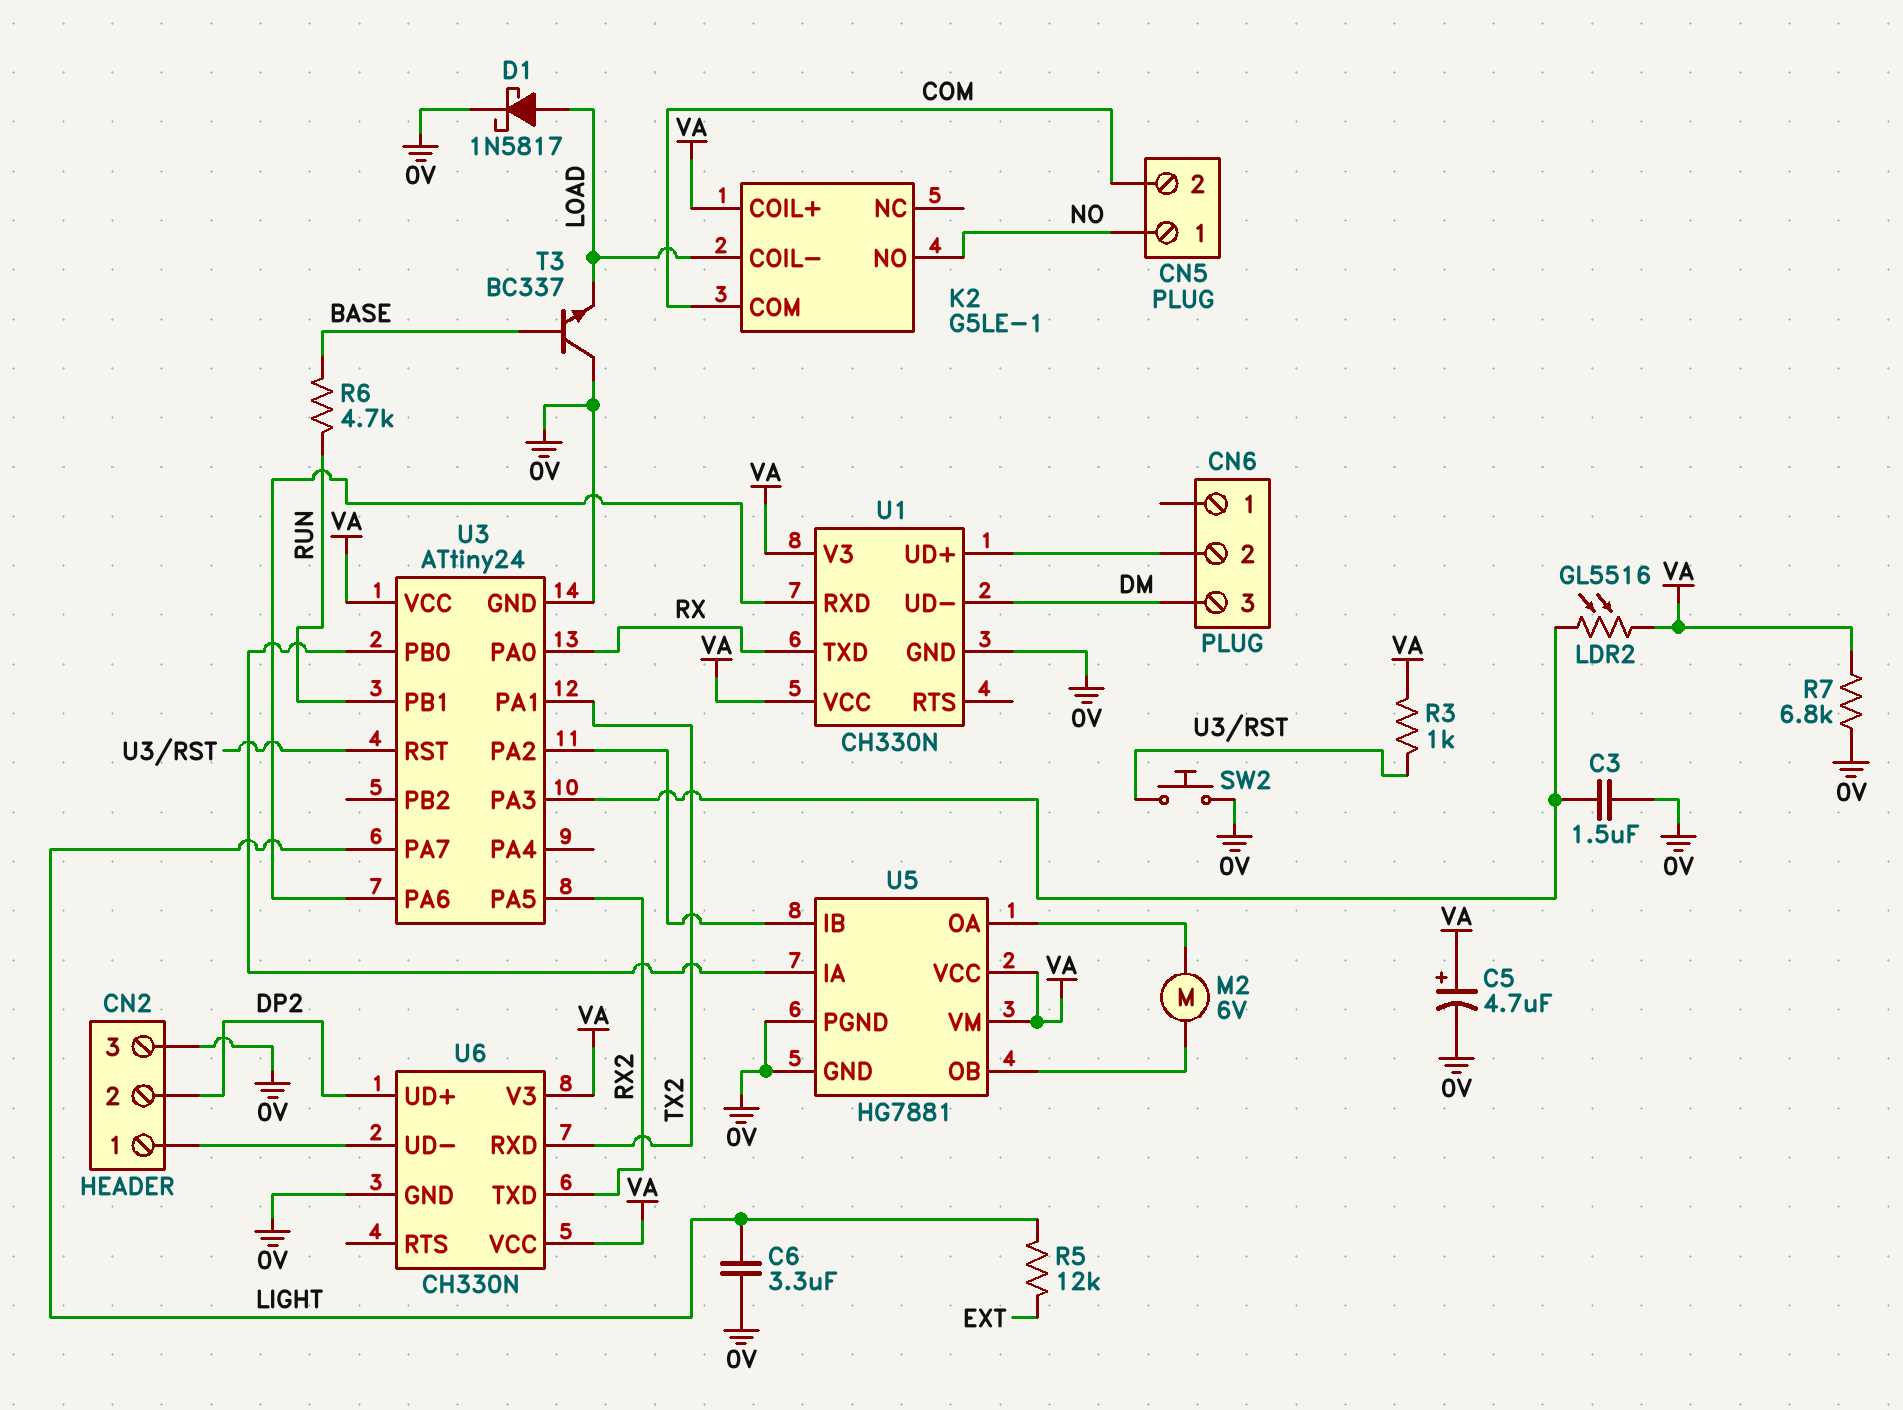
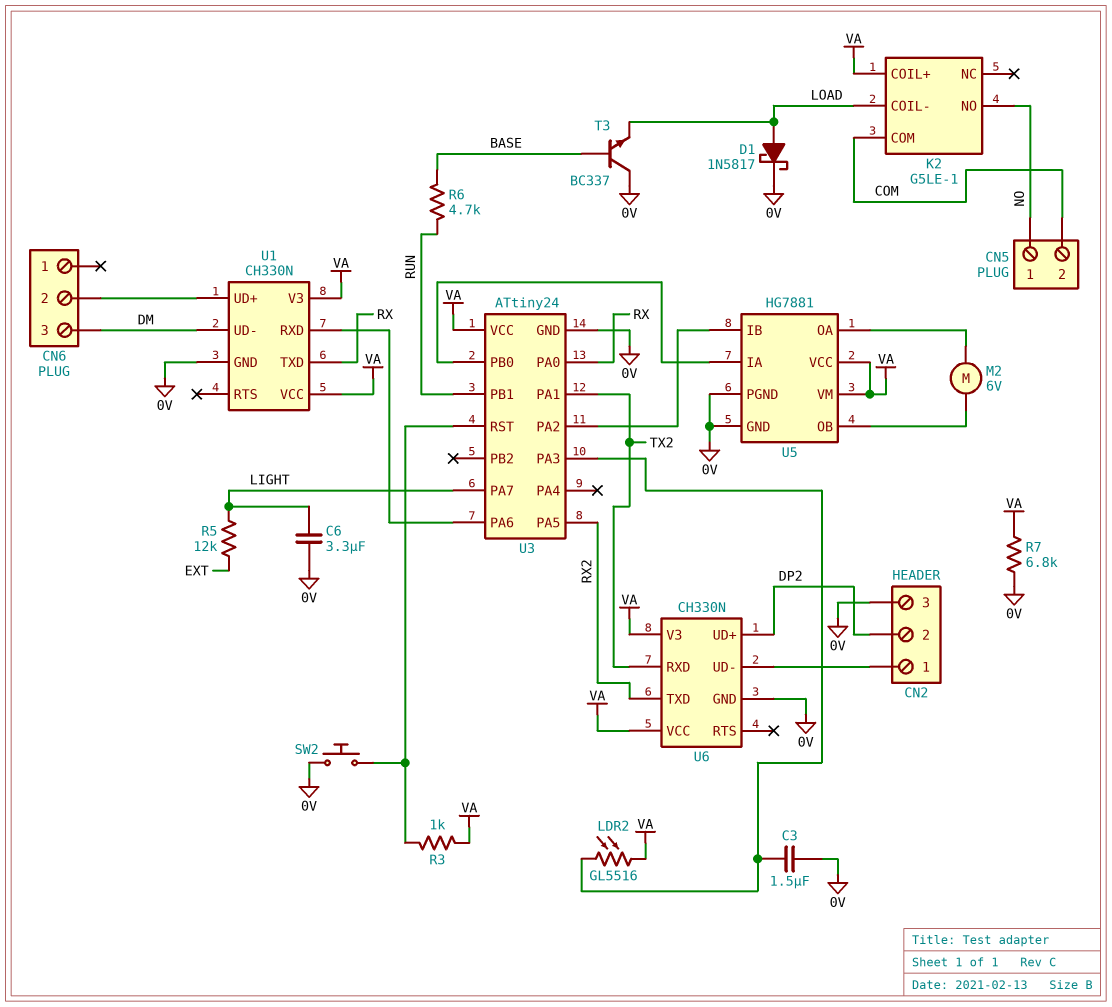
C5: 4.7uF (plus VA, minus 0V) -> none

